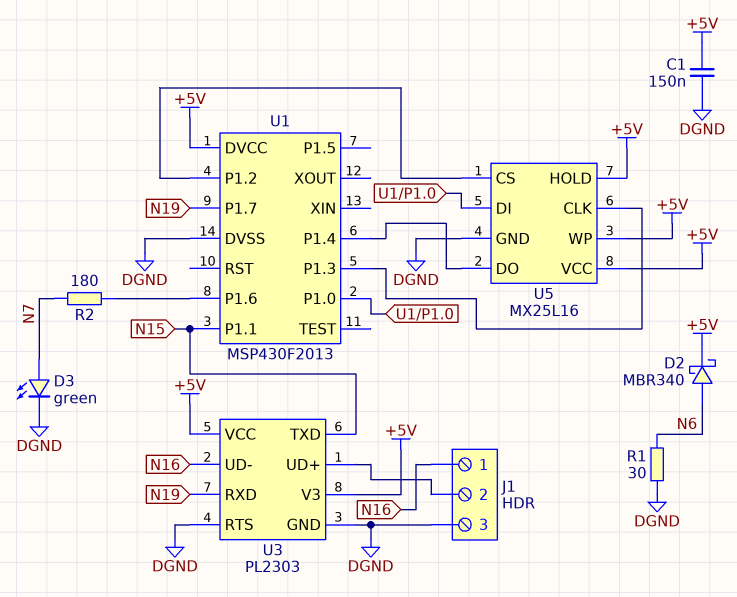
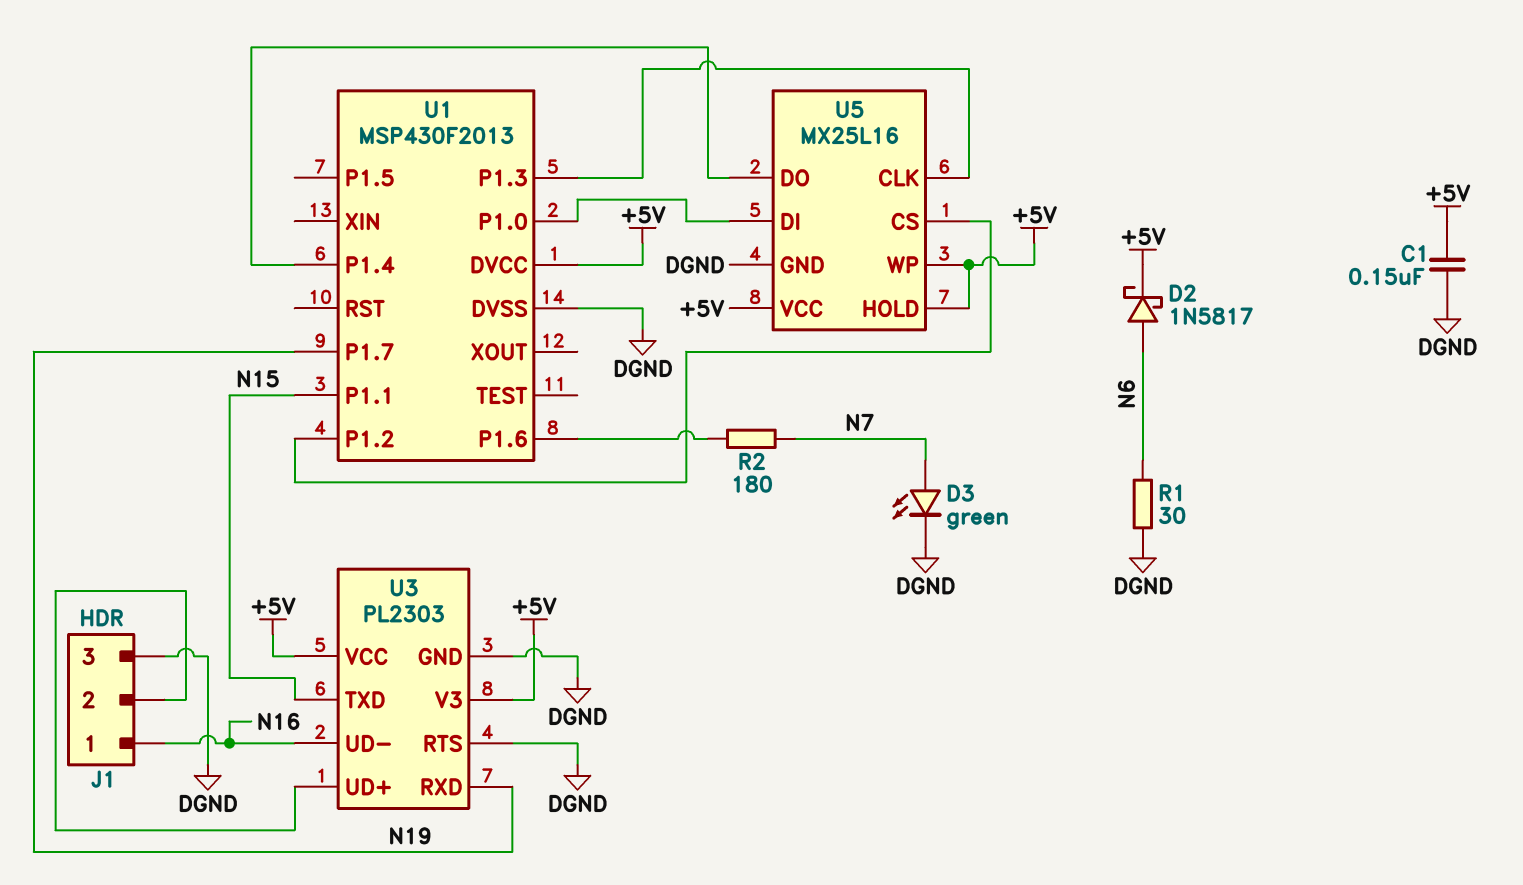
D2: schottky MBR340 (A N6, K +5V) -> schottky 1N5817 (A N6, K +5V)

